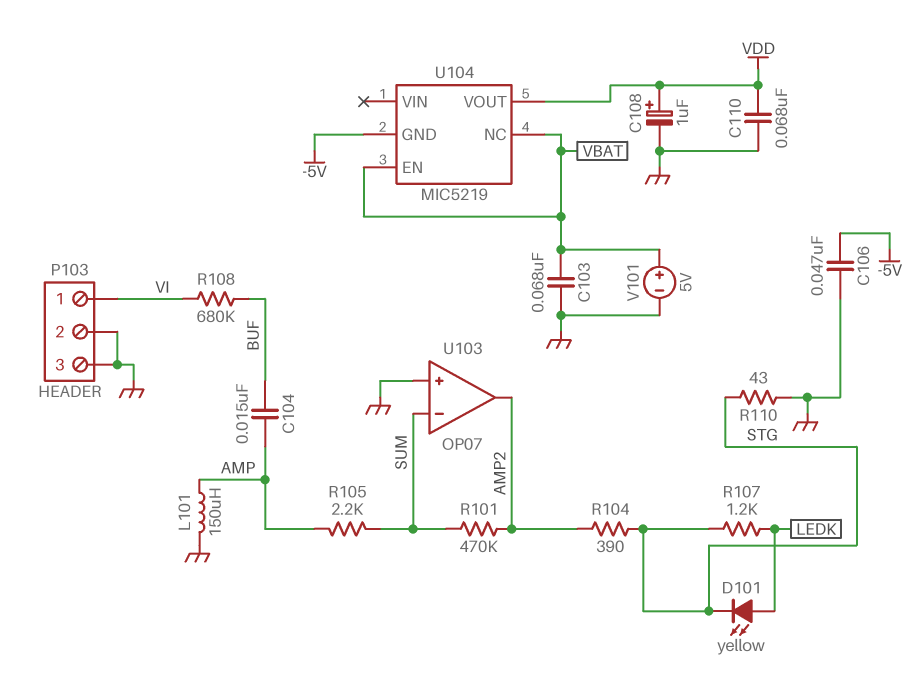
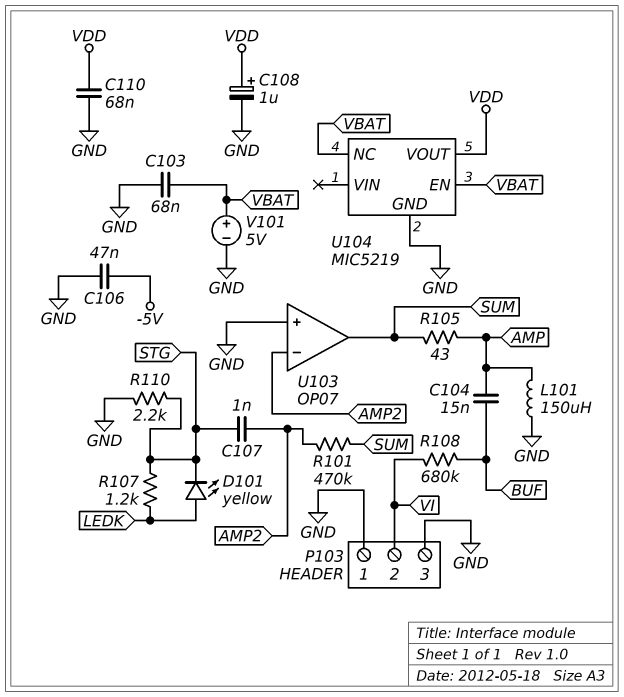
C107: none -> 1nF (AMP2, STG)
P103 pin 1: VI -> GND
P103 pin 2: GND -> VI
R104: 390 (AMP2, STG) -> none
R105: 2.2k (AMP, SUM) -> 43 (AMP, SUM)
R110: 43 (GND, STG) -> 2.2k (GND, STG)
U103 pin in-: SUM -> AMP2
U103 pin out: AMP2 -> SUM
U104 pin GND: -5V -> GND

